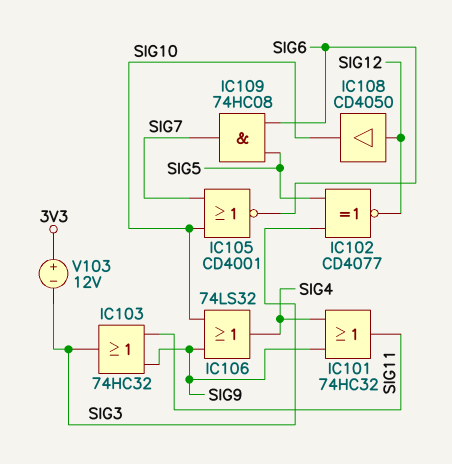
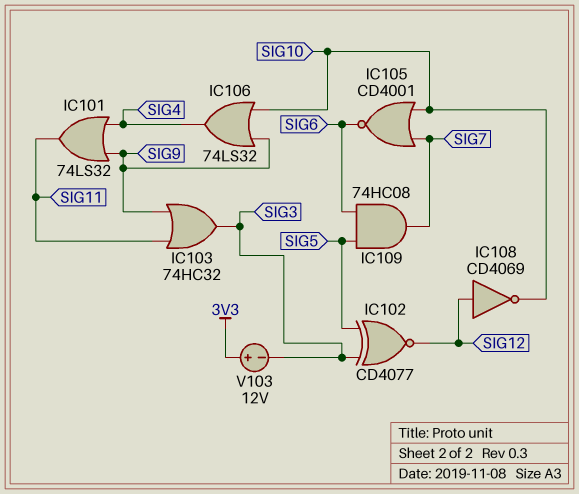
IC101: OR 74HC32 (in SIG4, in SIG9, out SIG11) -> OR 74LS32 (in SIG4, in SIG9, out SIG11)
IC108: buffer CD4050 (in SIG12, out SIG10) -> NOT CD4069 (in SIG12, out SIG10)

